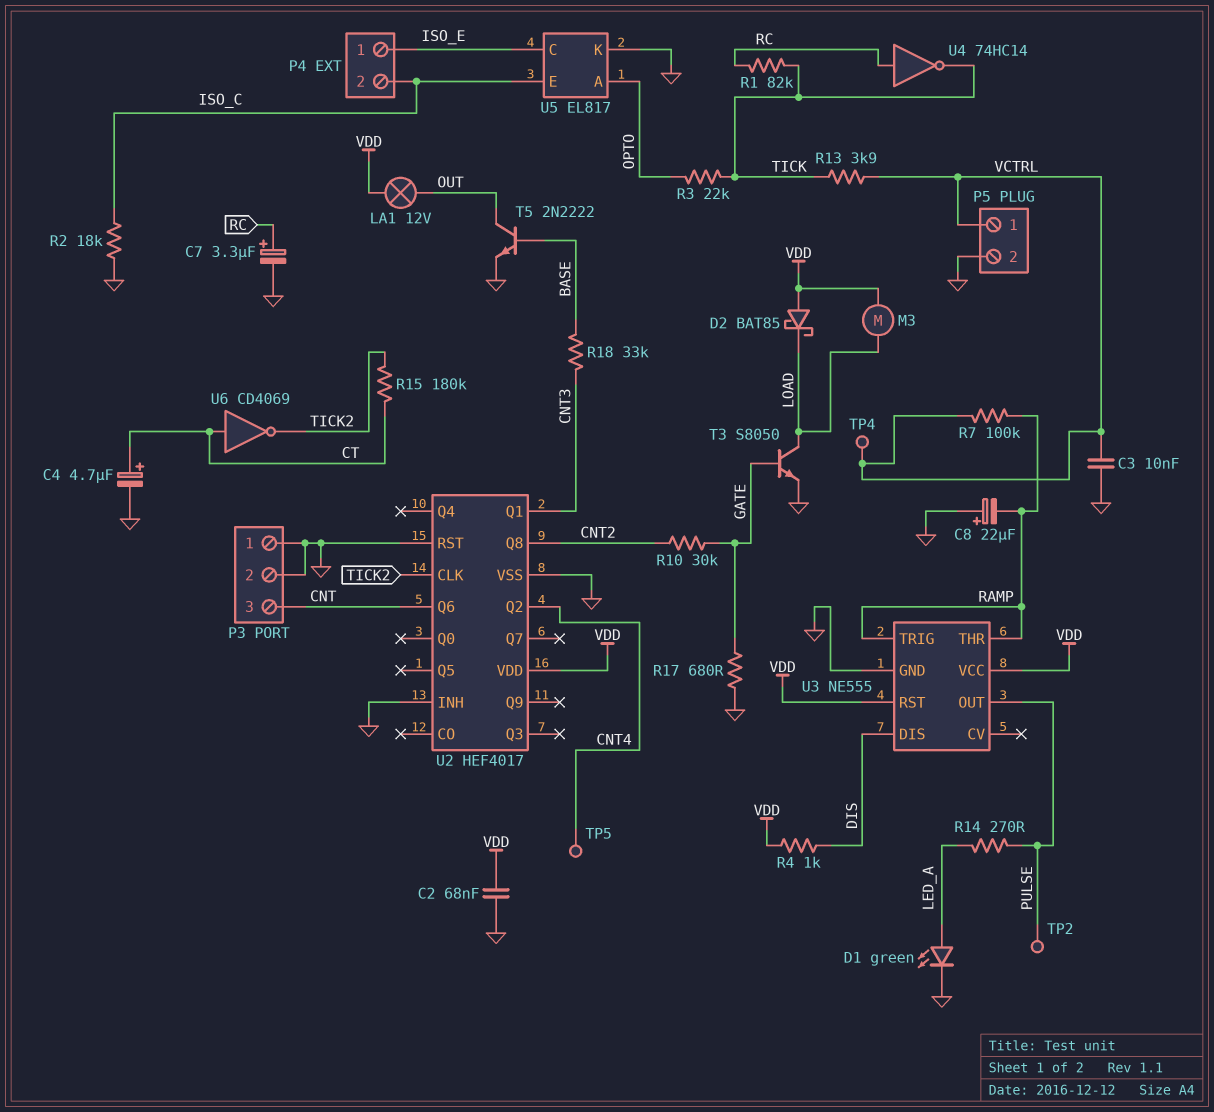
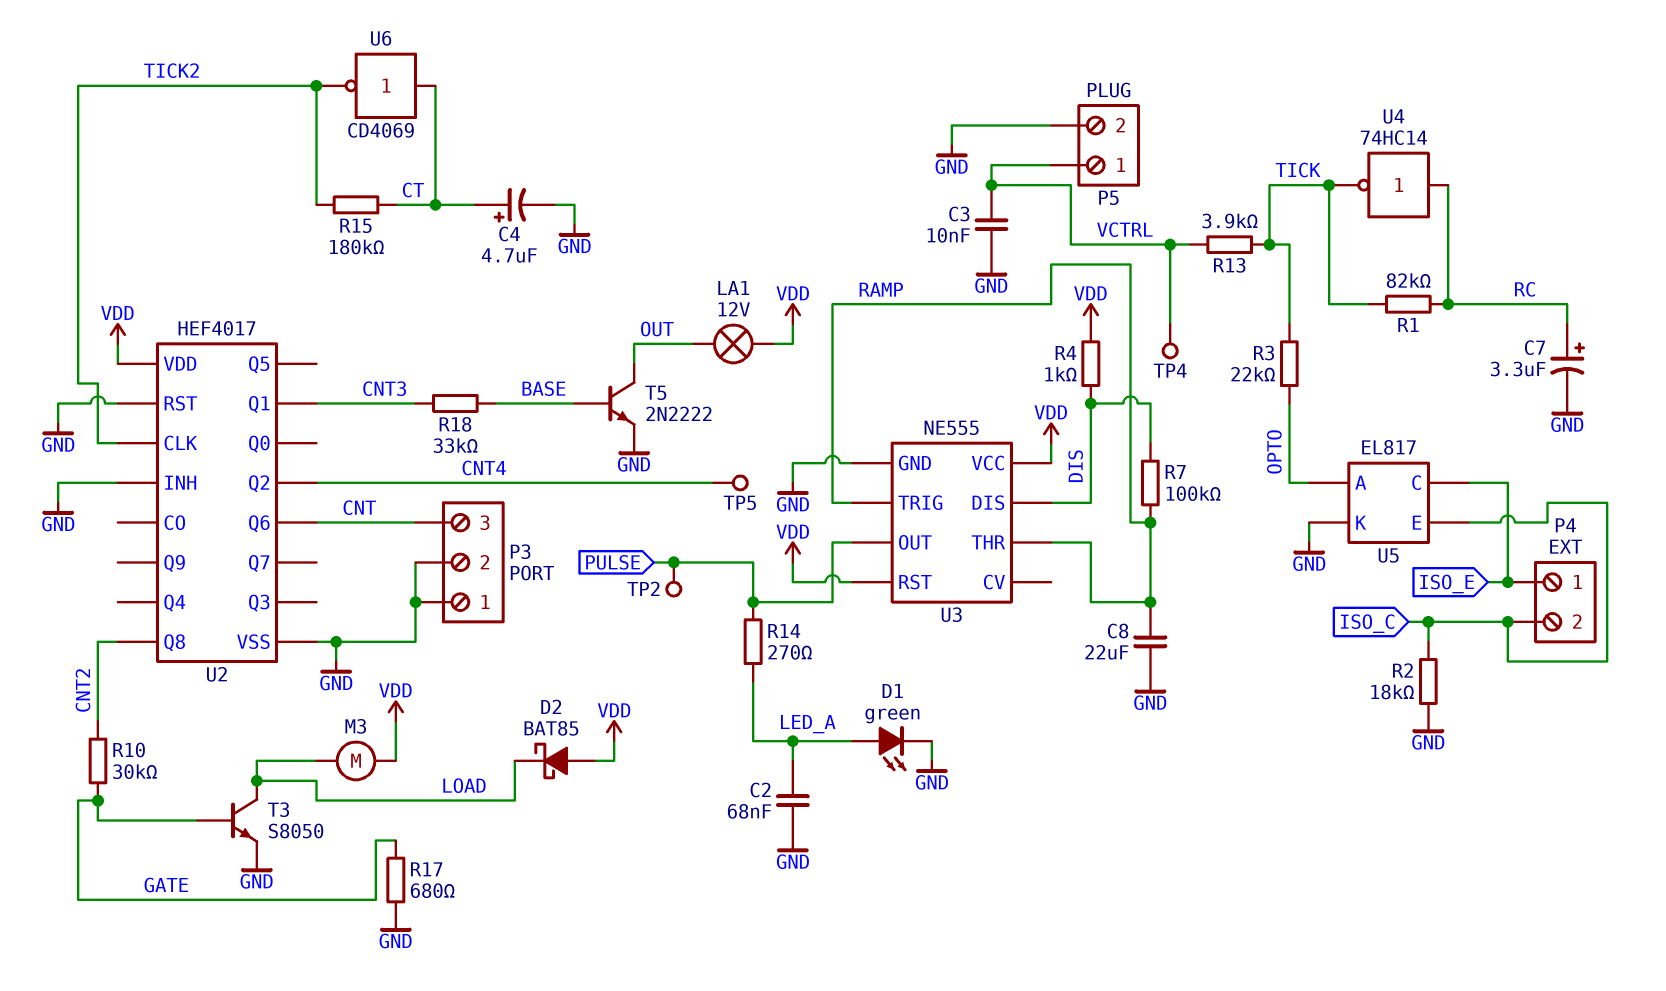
C2: 68nF (GND, VDD) -> 68nF (GND, LED_A)
C8: 22uF (plus GND, minus RAMP) -> 22uF (GND, RAMP)
R7: 100k (RAMP, VCTRL) -> 100k (DIS, RAMP)

